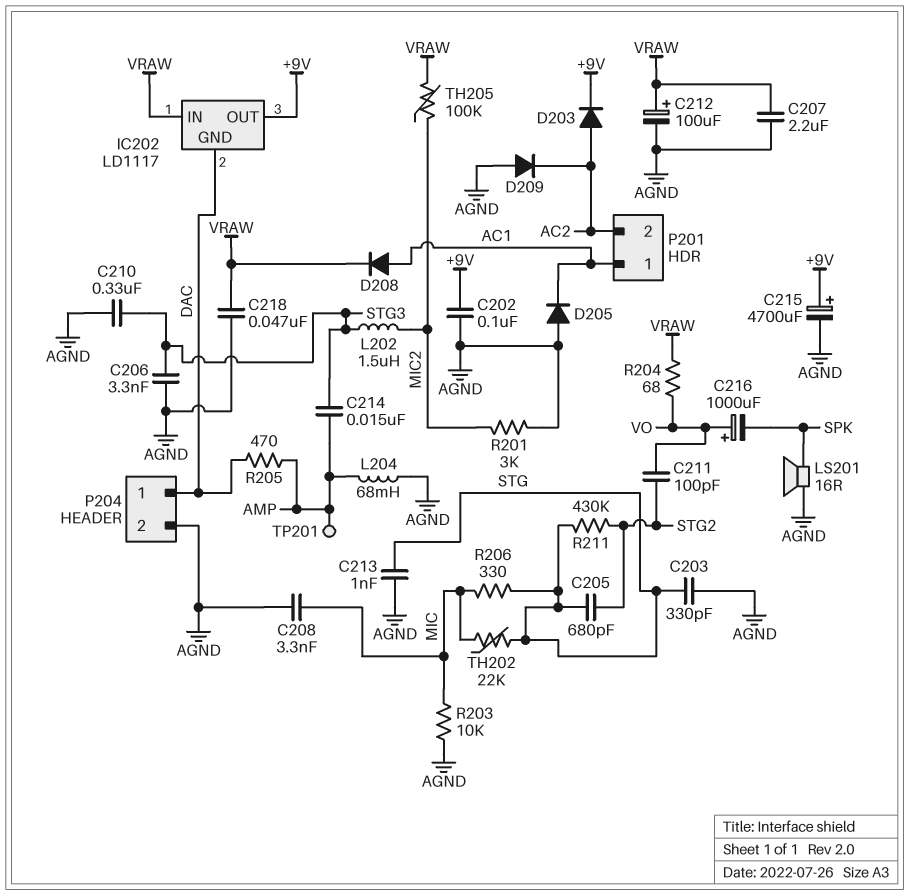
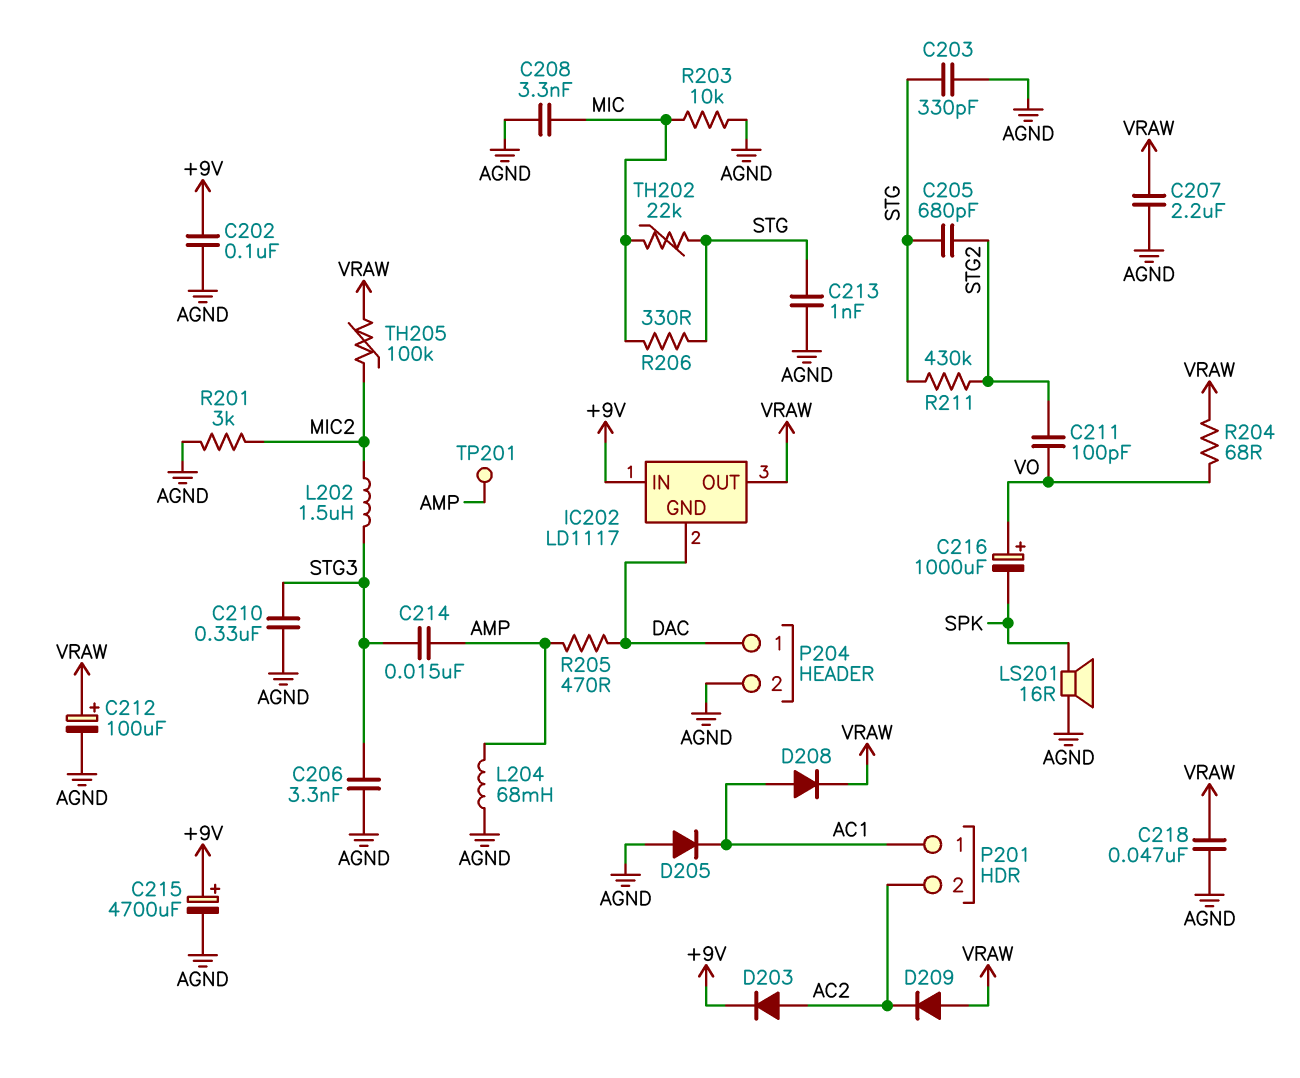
D209: diode (A AGND, K AC2) -> diode (A VRAW, K AC2)
IC202 pin IN: VRAW -> +9V
IC202 pin OUT: +9V -> VRAW

